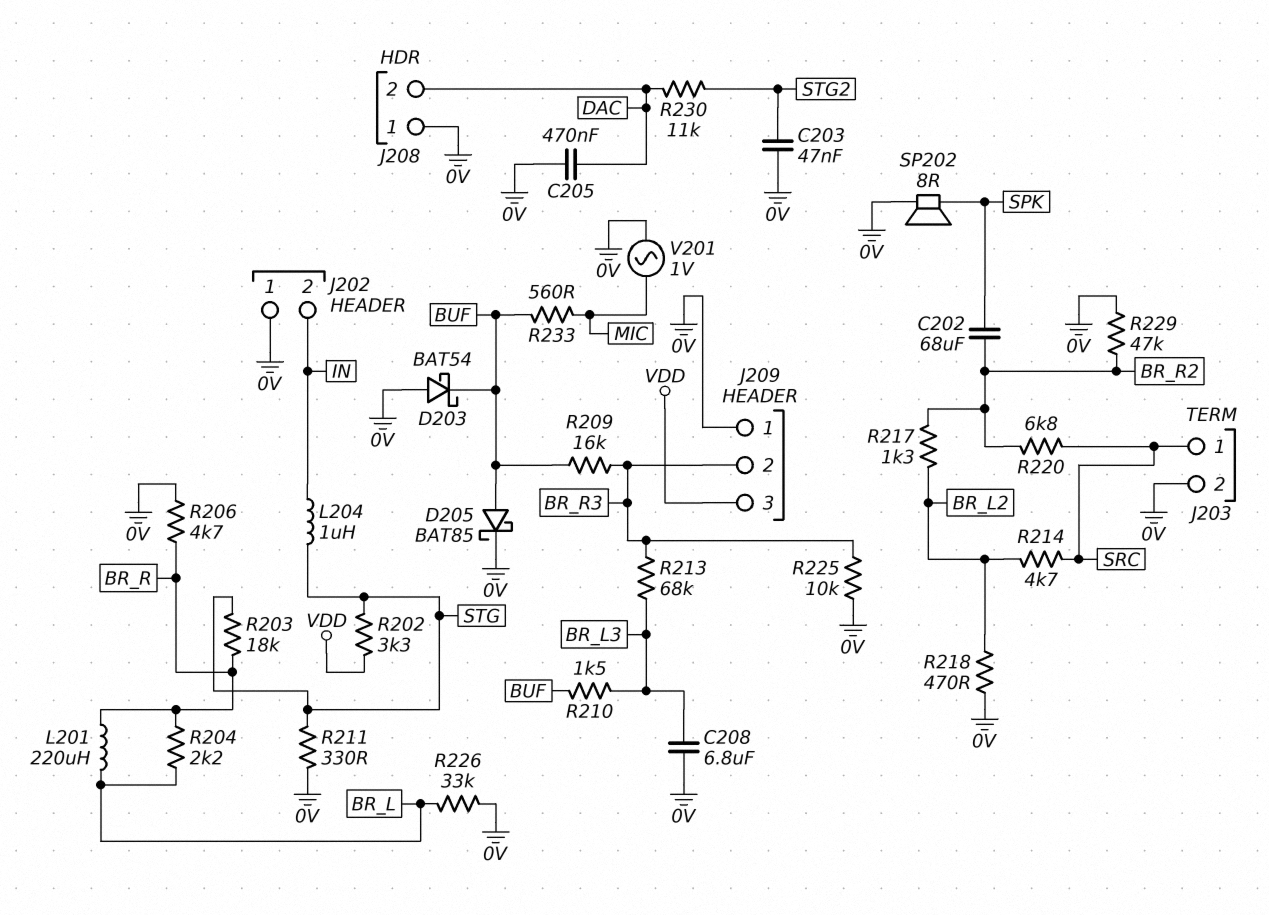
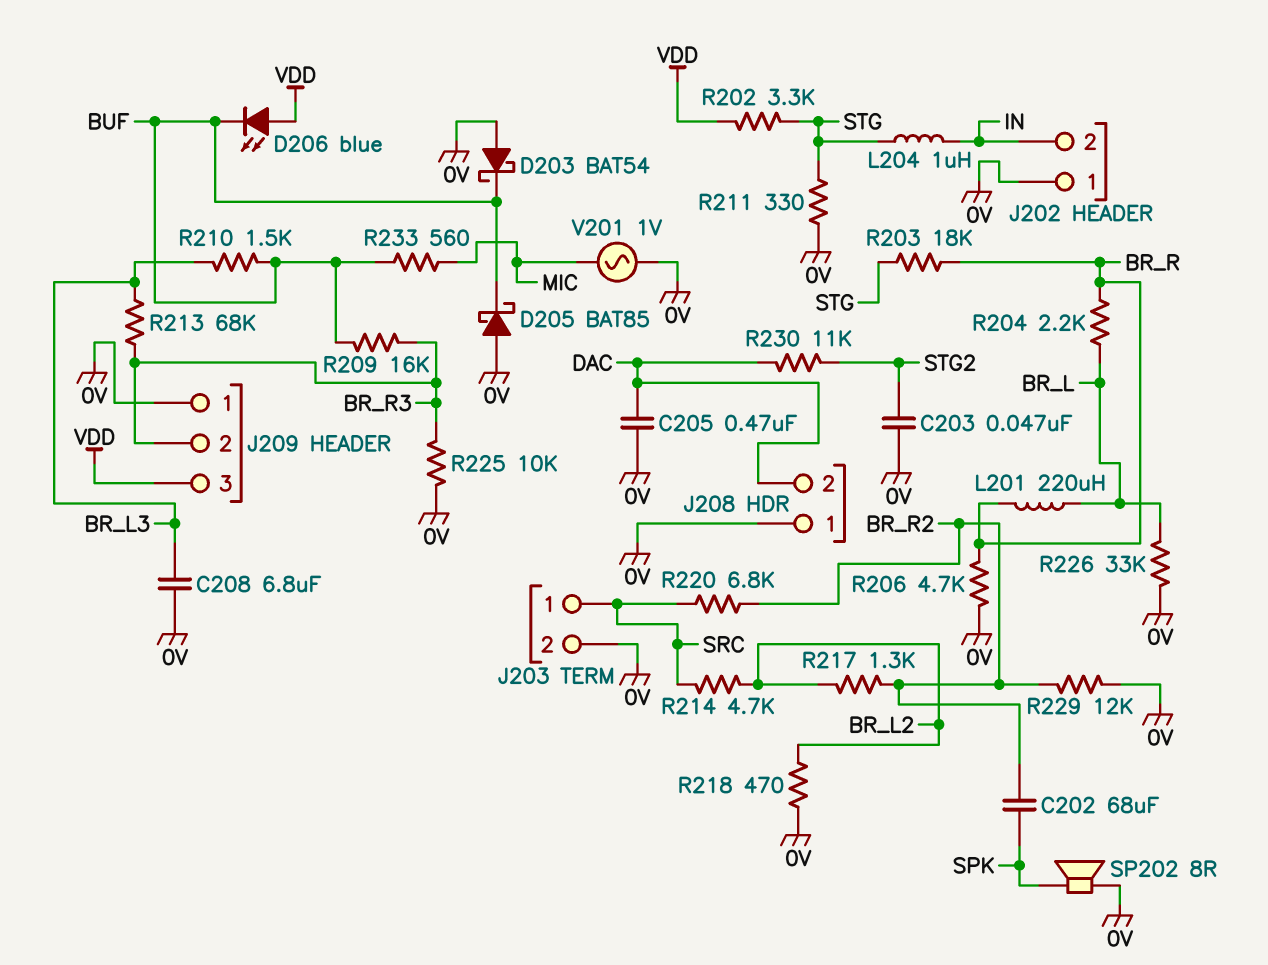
D205: schottky BAT85 (A BUF, K 0V) -> schottky BAT85 (A 0V, K BUF)
D206: none -> LED blue (A VDD, K BUF)
R229: 47k (0V, BR_R2) -> 12k (0V, BR_R2)

